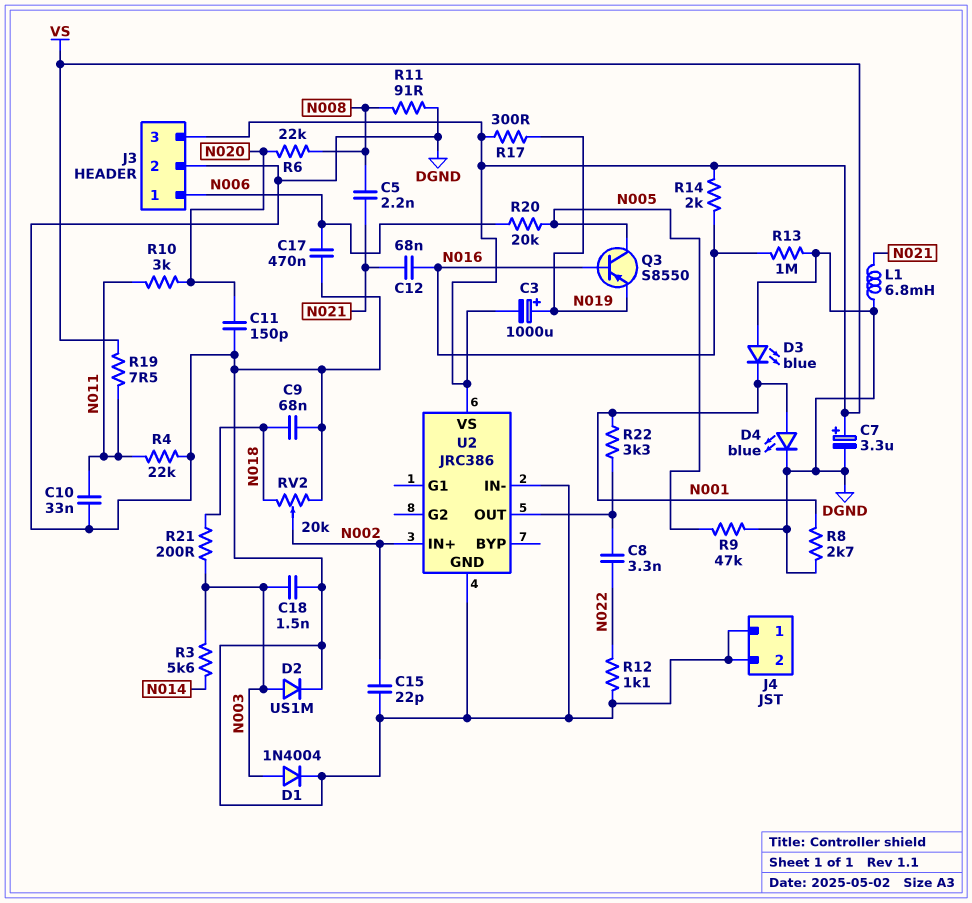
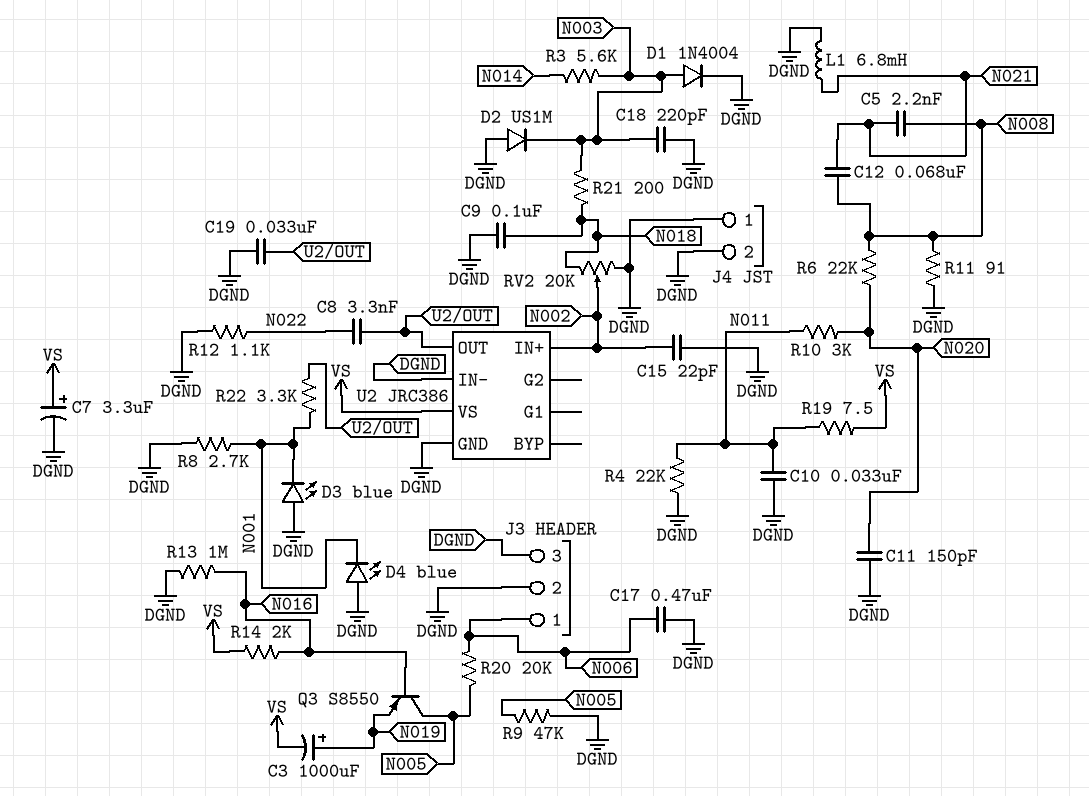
C9: 68nF (DGND, N018) -> 100nF (DGND, N018)
C12: 68nF (N016, N021) -> 68nF (N008, N021)
C18: 1.5nF (DGND, N003) -> 220pF (DGND, N003)
C19: none -> 33nF (DGND, U2/OUT)
D2: diode US1M (A N003, K DGND) -> diode US1M (A DGND, K N003)
D4: LED blue (A N001, K DGND) -> LED blue (A DGND, K N001)
J3 pin 3: VS -> DGND
R17: 300 (N019, VS) -> none

